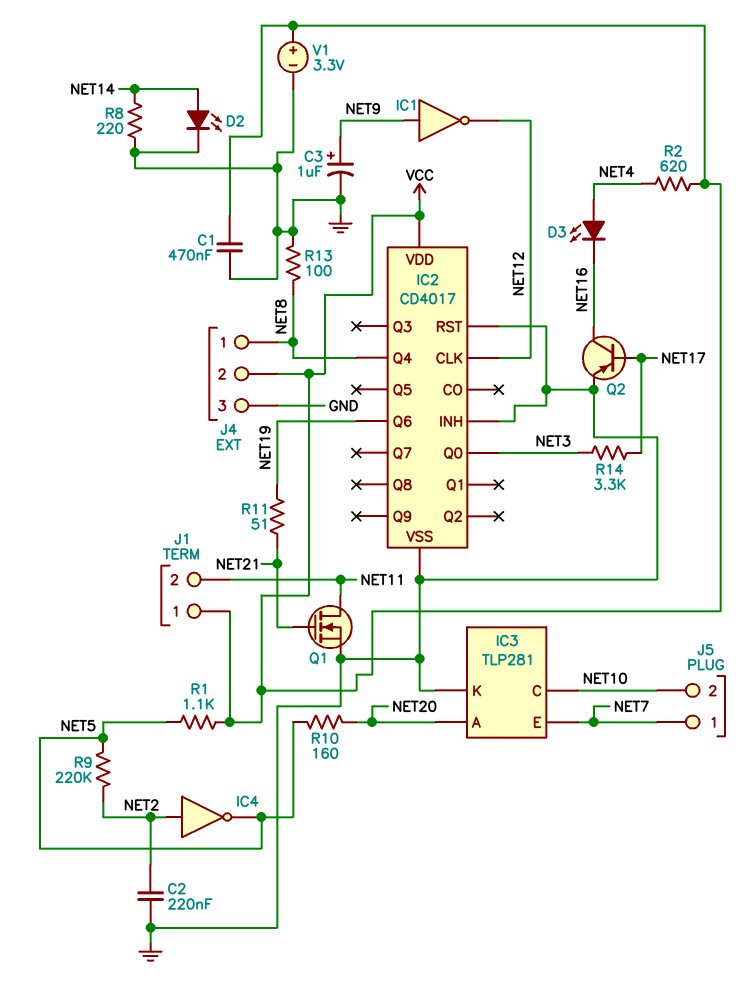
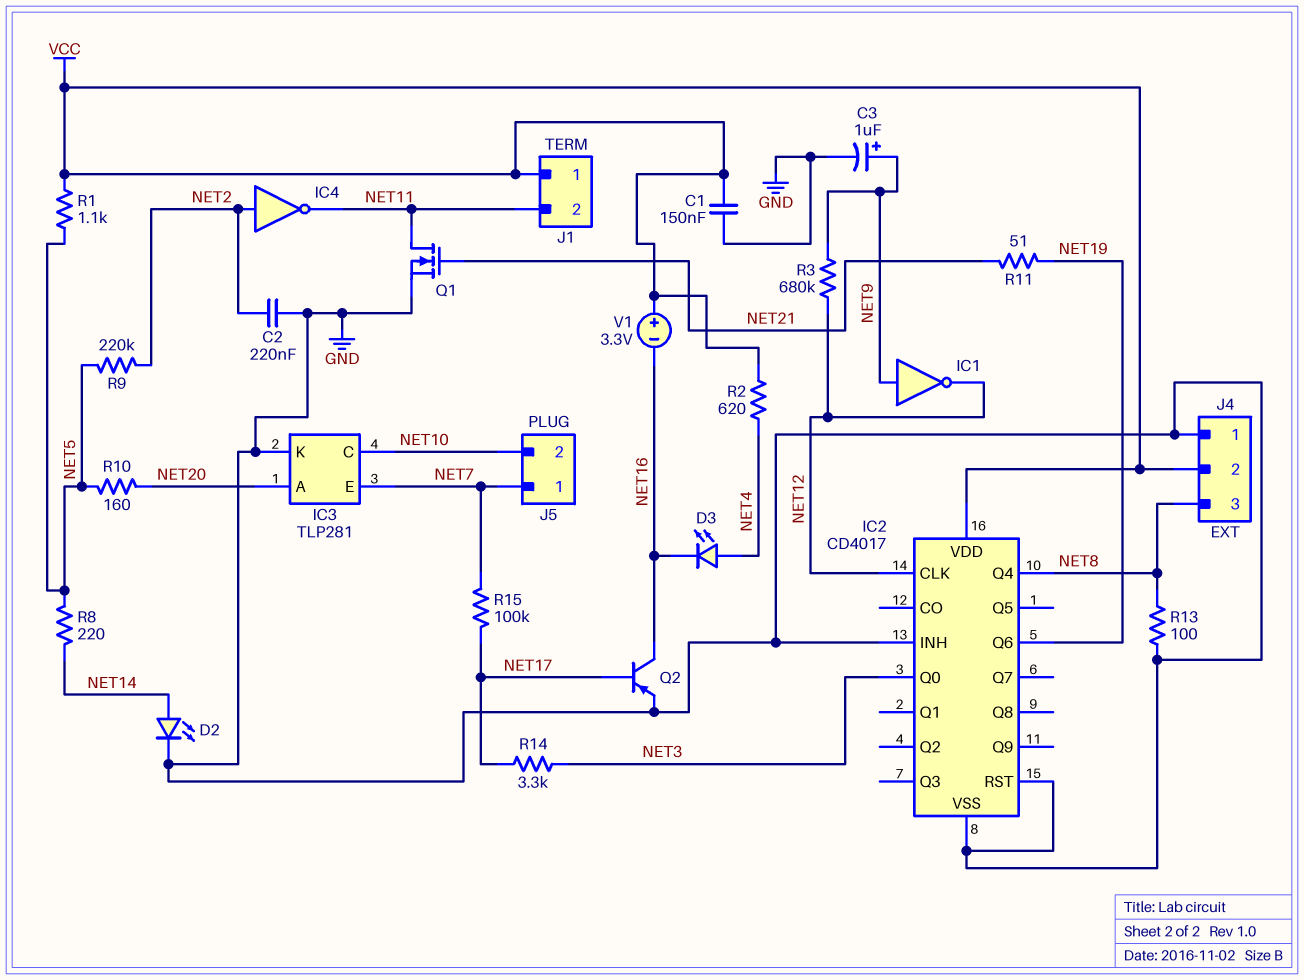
C1: 470nF (GND, VCC) -> 150nF (GND, VCC)
IC4: NOT (in NET2, out NET5) -> NOT (in NET2, out NET11)
J4 pin 1: NET8 -> GND
J4 pin 3: GND -> NET8
R3: none -> 680k (NET9, NET12)
R8: 220 (GND, NET14) -> 220 (NET5, NET14)
R15: none -> 100k (NET7, NET17)
V1: 3.3V (plus VCC, minus GND) -> 3.3V (plus VCC, minus NET16)

